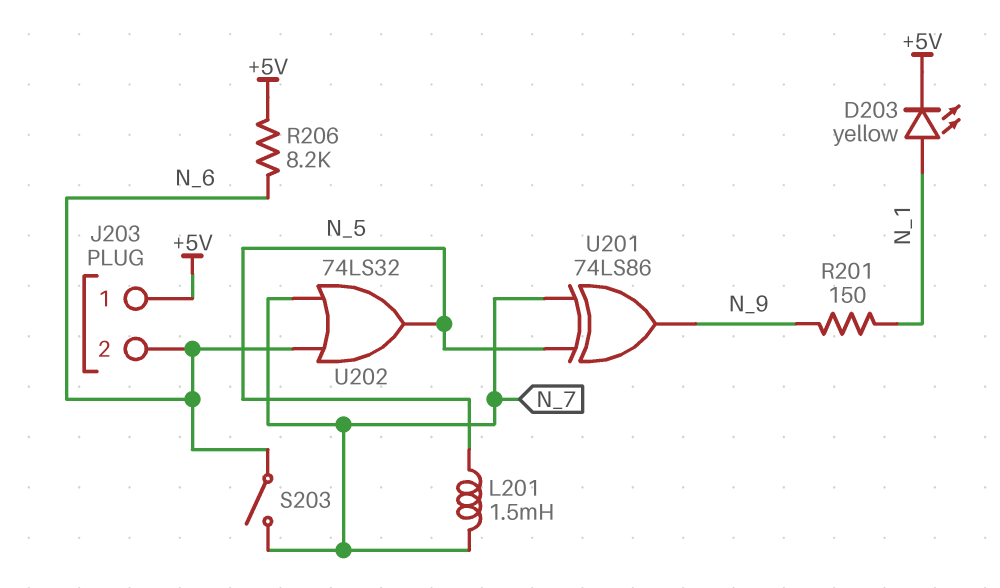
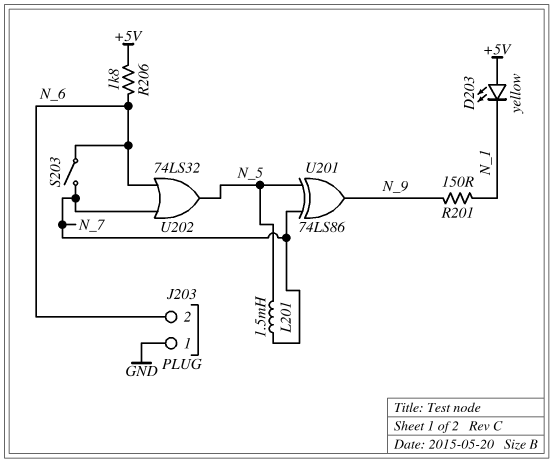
D203: LED yellow (A N_1, K +5V) -> LED yellow (A +5V, K N_1)
J203 pin 1: +5V -> GND
R206: 8.2k (+5V, N_6) -> 1.8k (+5V, N_6)

